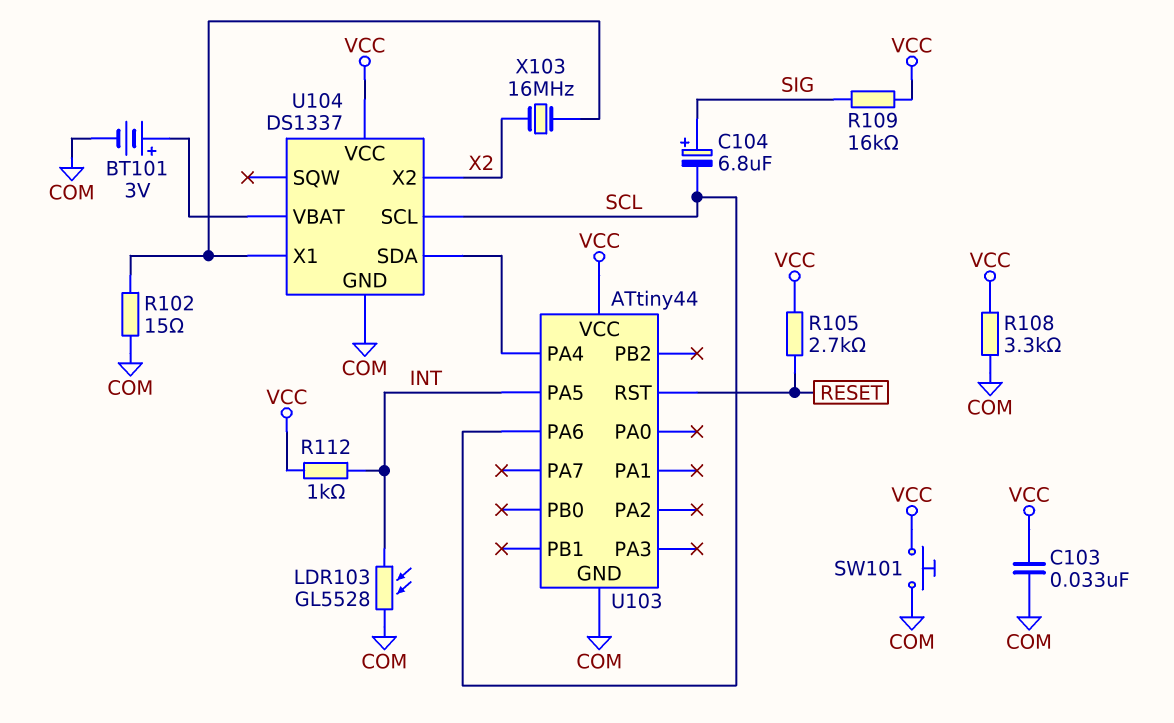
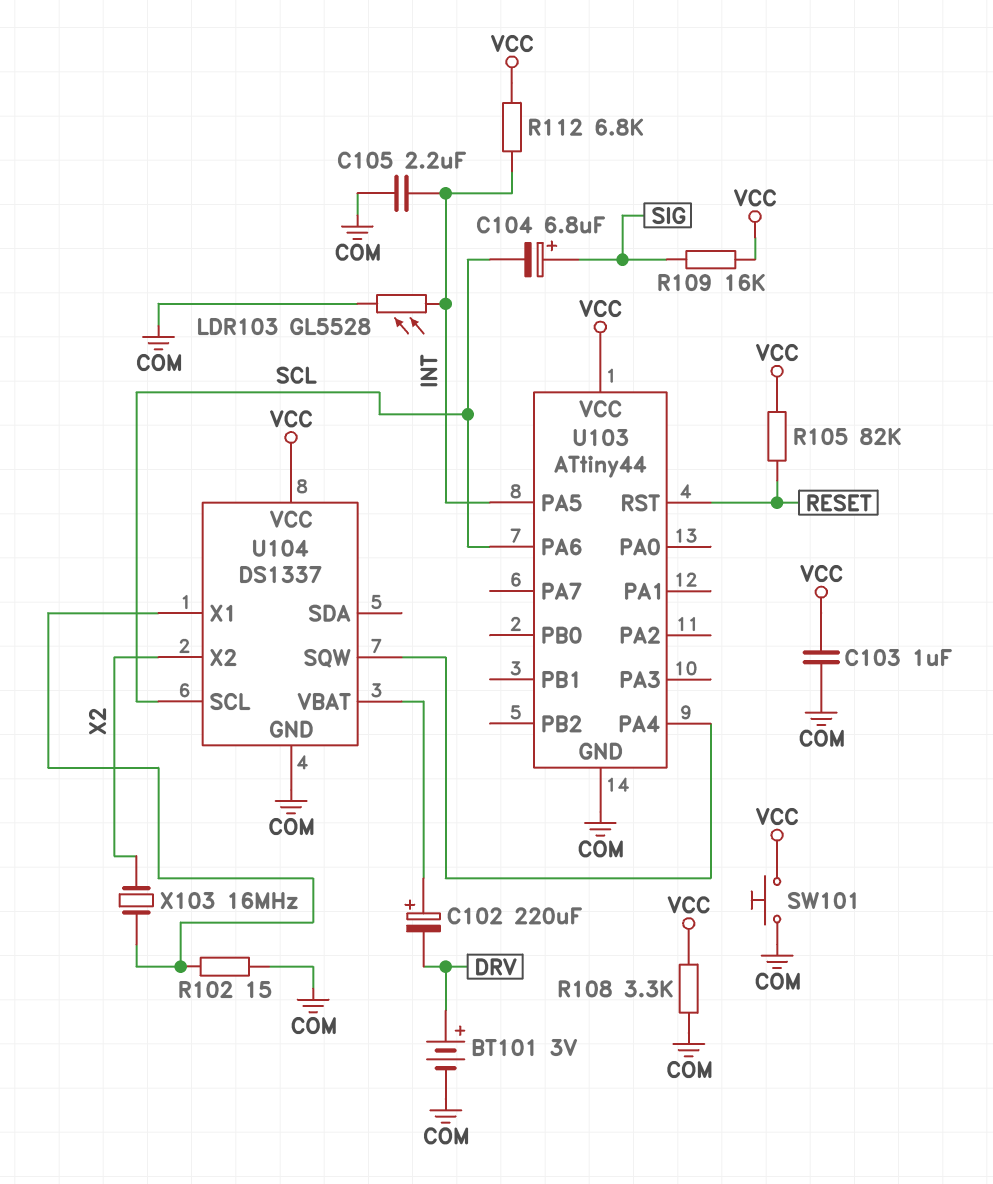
BT101: 3V (plus U104/VBAT, minus COM) -> 3V (plus DRV, minus COM)
C102: none -> 220uF (plus U104/VBAT, minus DRV)
C103: 33nF (COM, VCC) -> 1uF (COM, VCC)
C105: none -> 2.2uF (COM, INT)
R105: 2.7k (RESET, VCC) -> 82k (RESET, VCC)
R112: 1k (INT, VCC) -> 6.8k (INT, VCC)
U104 pin SDA: U103/PA4 -> none
U104 pin SQW: none -> U103/PA4

